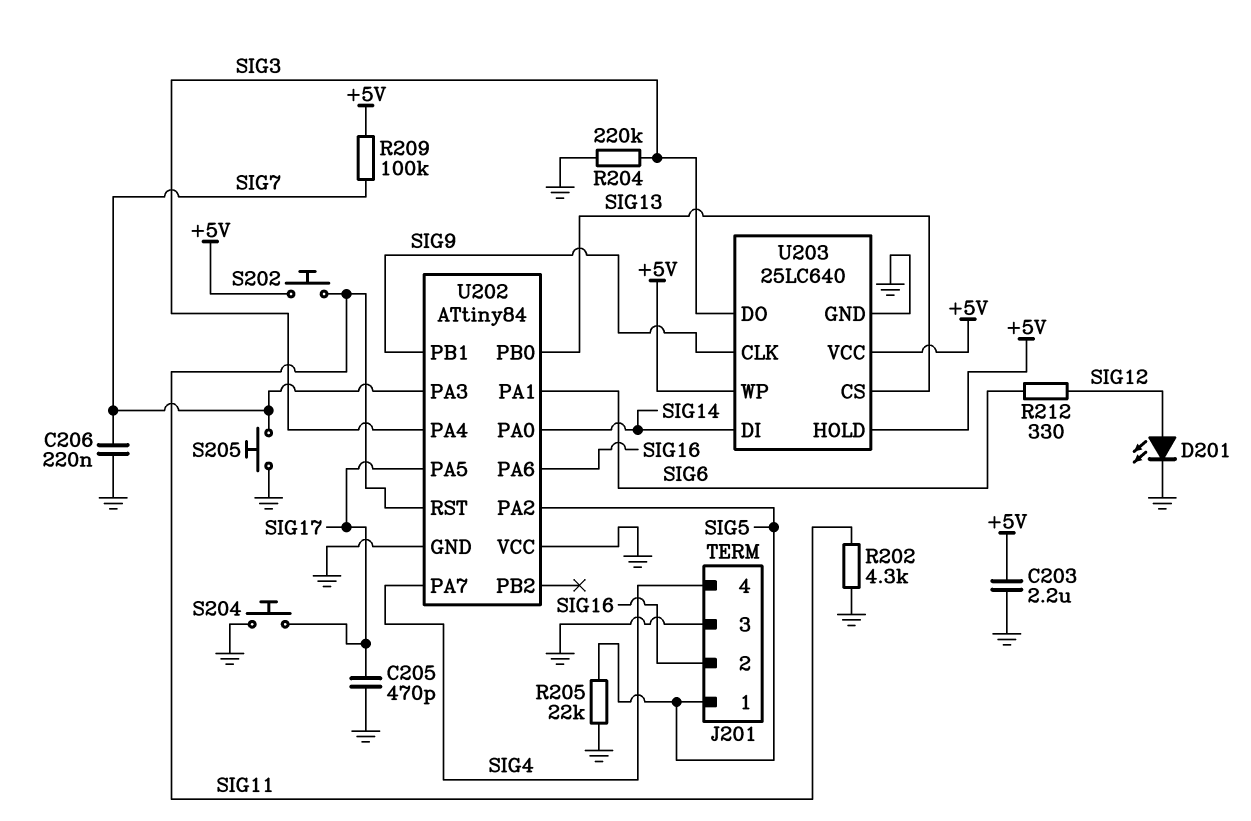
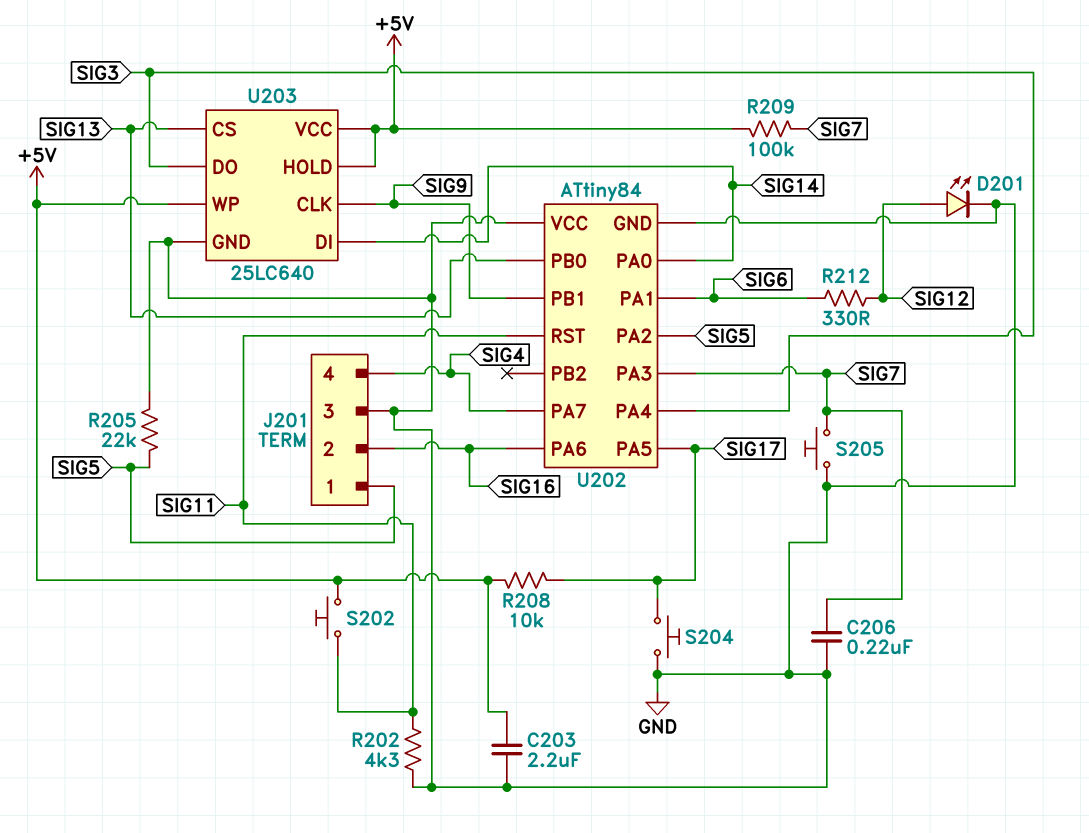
C205: 470pF (GND, SIG17) -> none
R204: 220k (GND, SIG3) -> none
R208: none -> 10k (+5V, SIG17)

